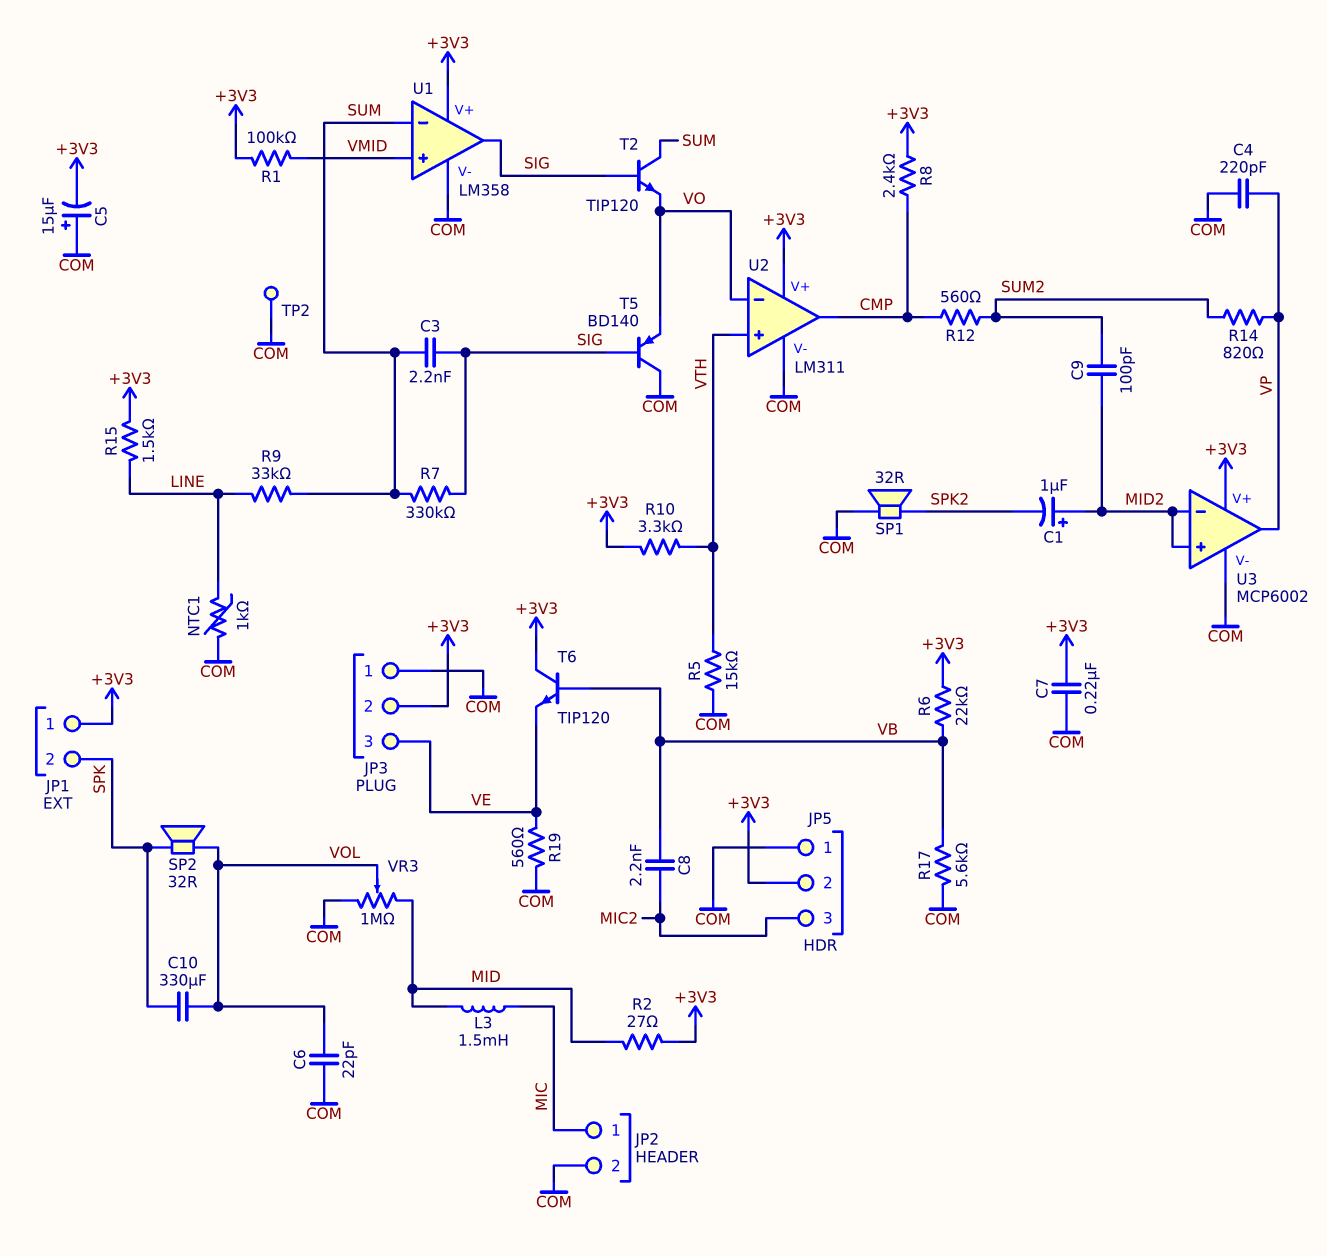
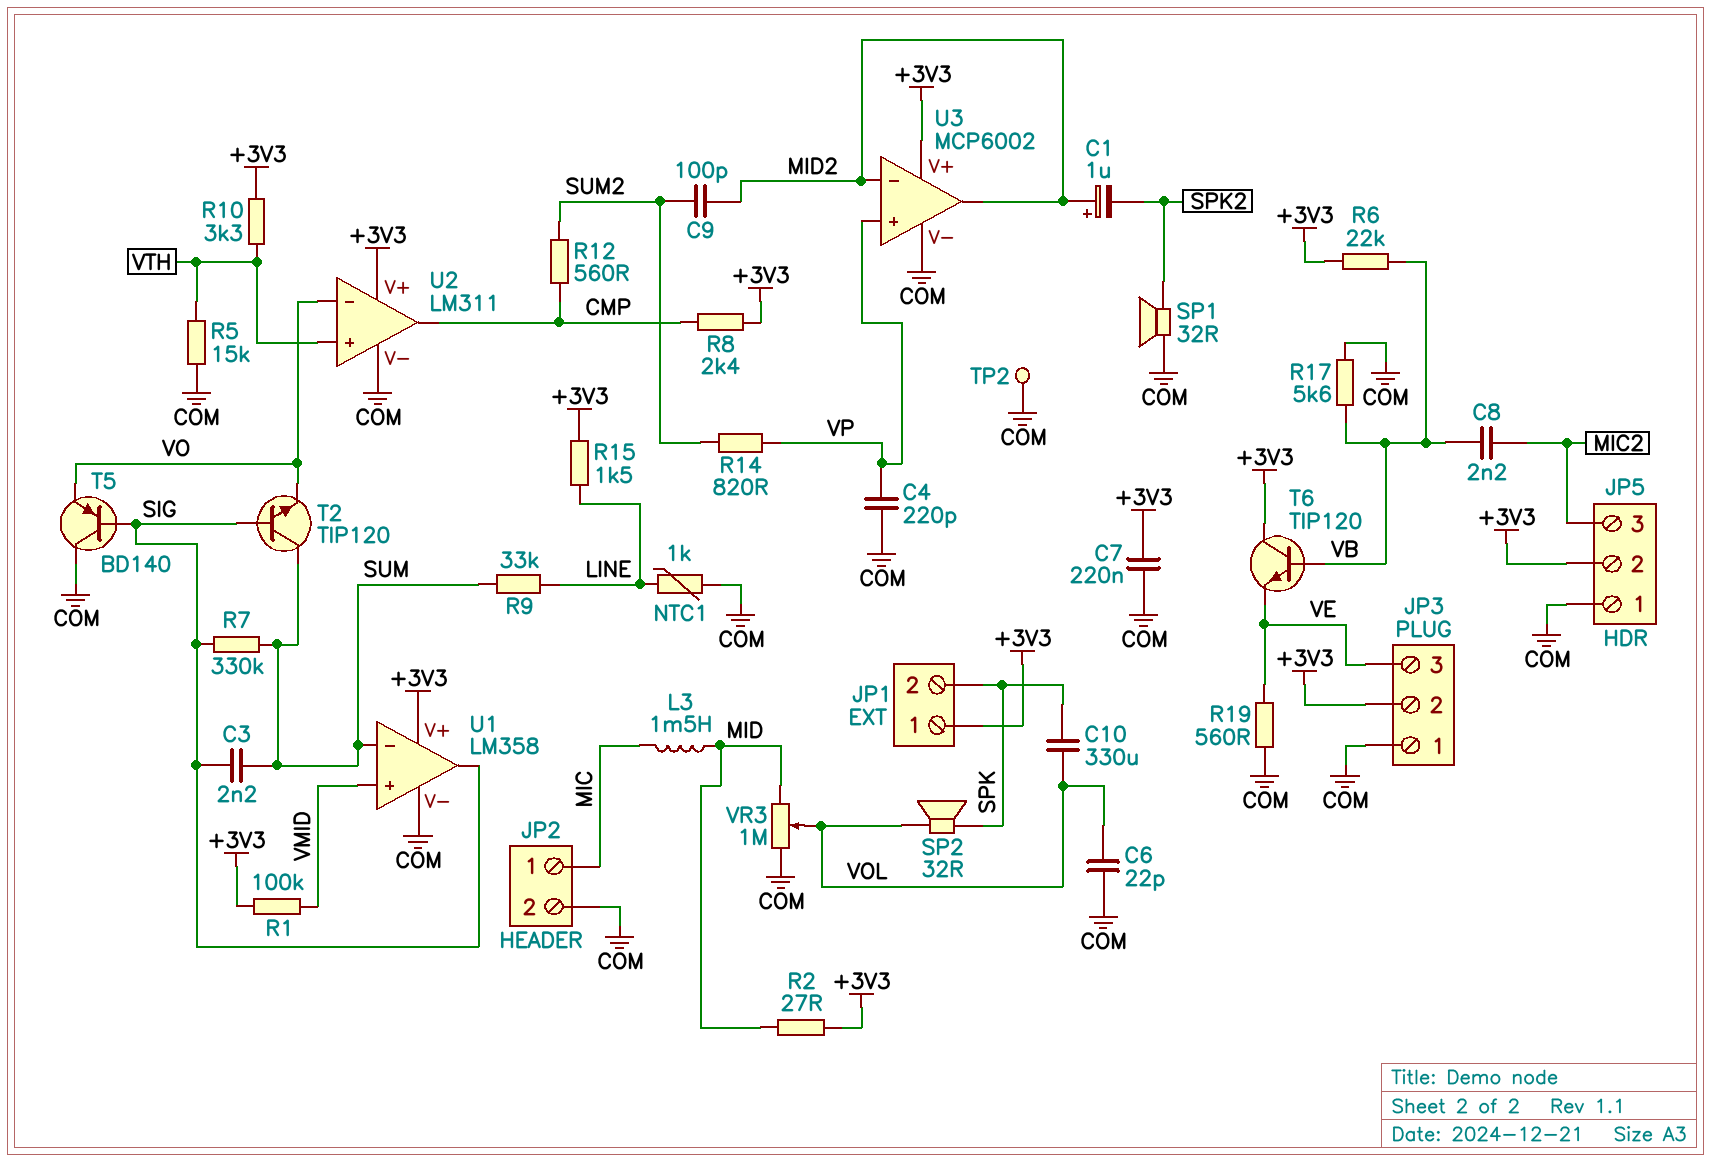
C5: 15uF (plus COM, minus +3V3) -> none
U3 pin in+: MID2 -> VP
U3 pin out: VP -> MID2

